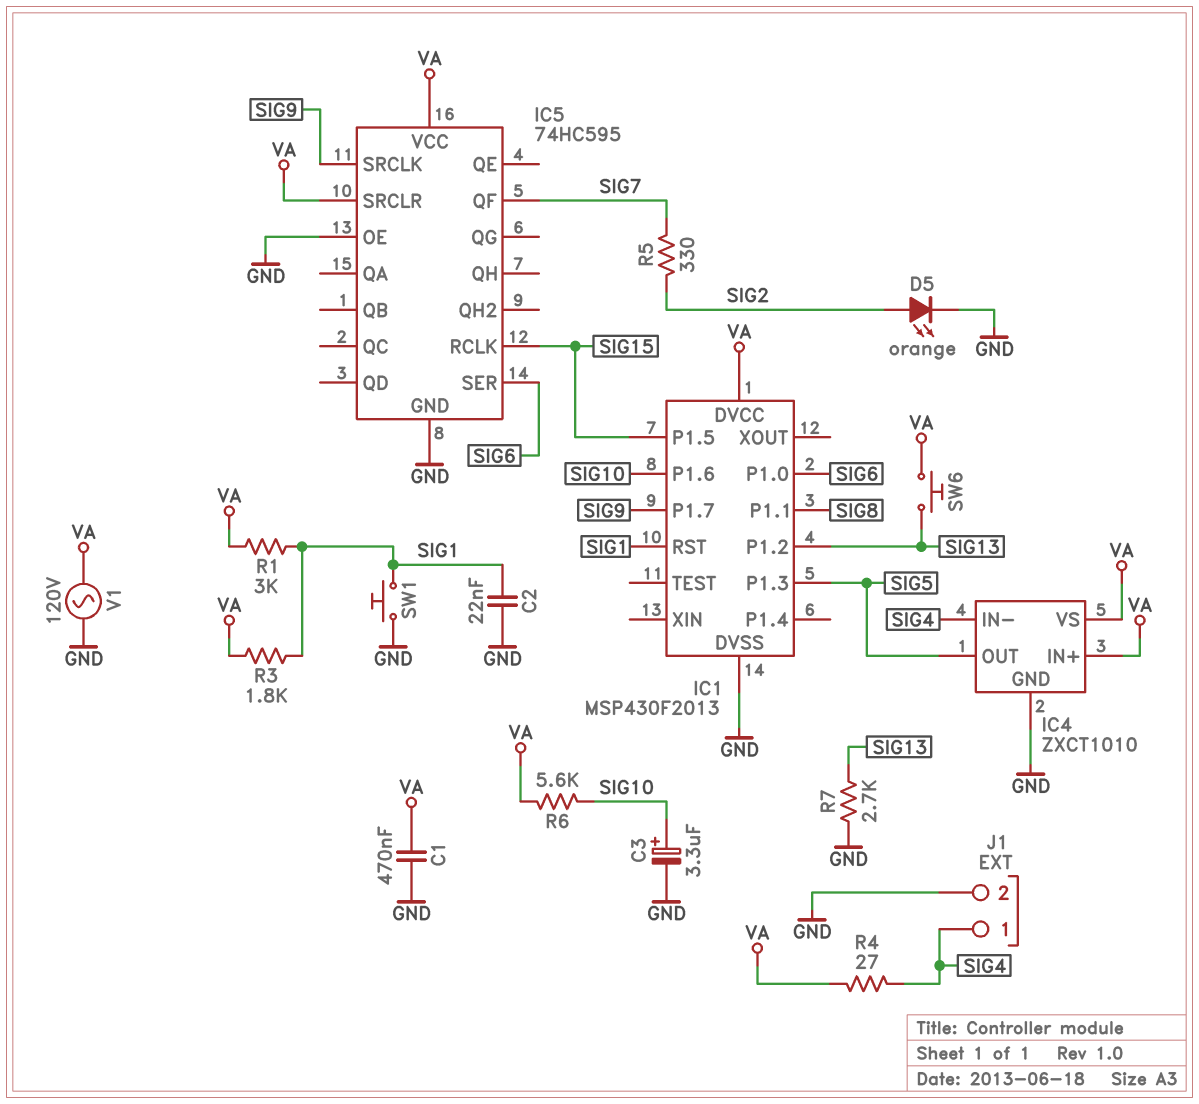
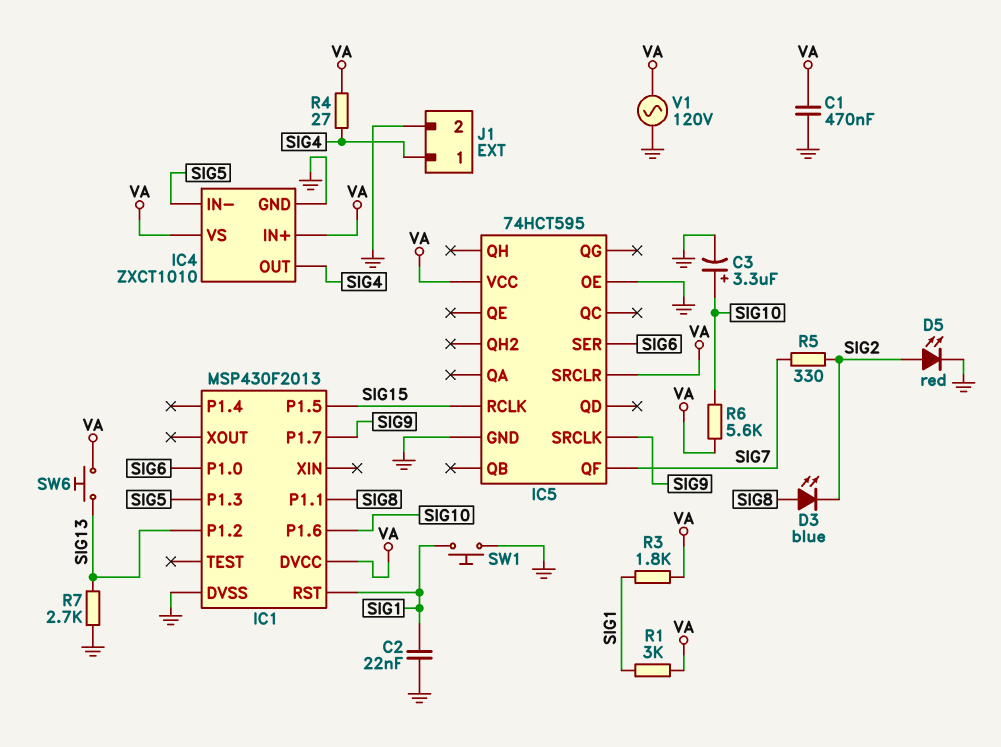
D3: none -> LED blue (A SIG8, K SIG2)
D5: LED orange (A SIG2, K GND) -> LED red (A SIG2, K GND)
IC4 pin IN-: SIG4 -> SIG5
IC4 pin OUT: SIG5 -> SIG4
IC5: 74HC595 -> 74HCT595

